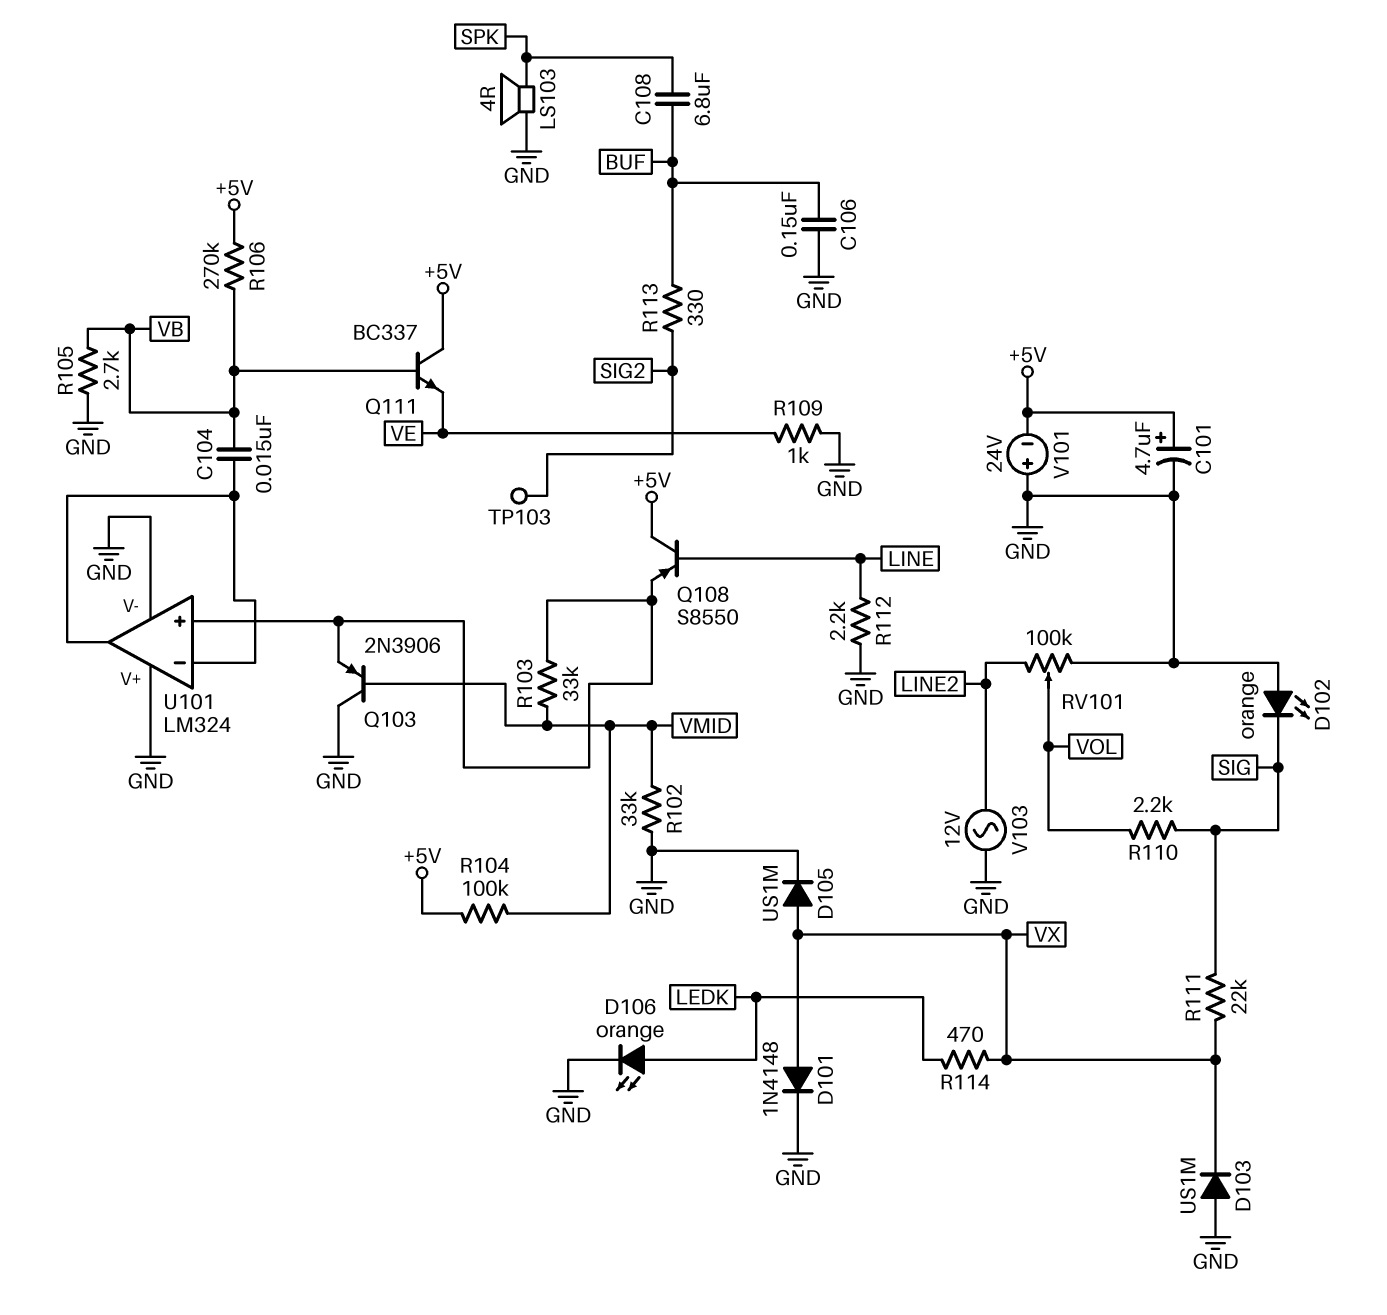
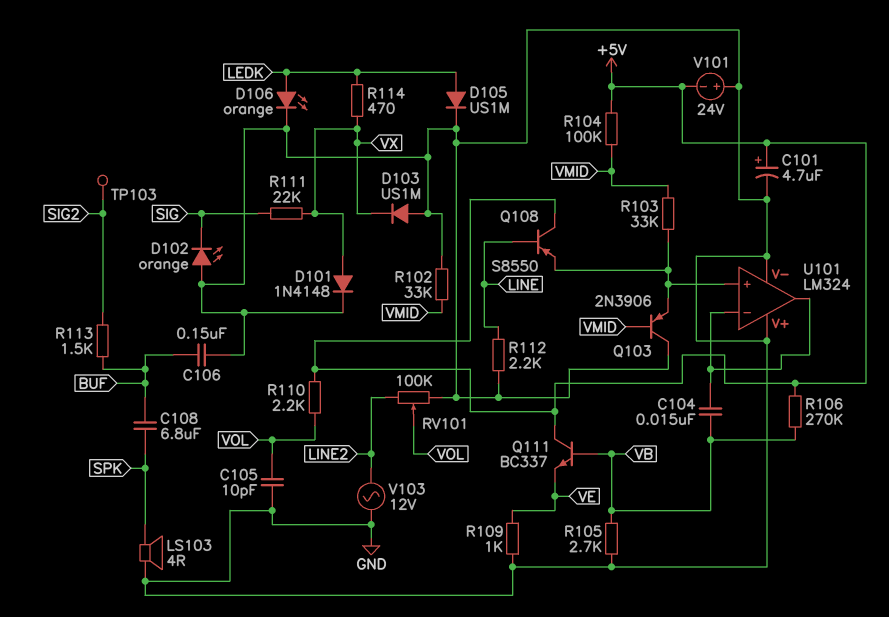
C105: none -> 10pF (GND, VOL)
D105: diode US1M (A VX, K GND) -> diode US1M (A LEDK, K GND)
R110: 2.2k (SIG, VOL) -> 2.2k (+5V, VOL)
R113: 330 (BUF, SIG2) -> 1.5k (BUF, SIG2)

